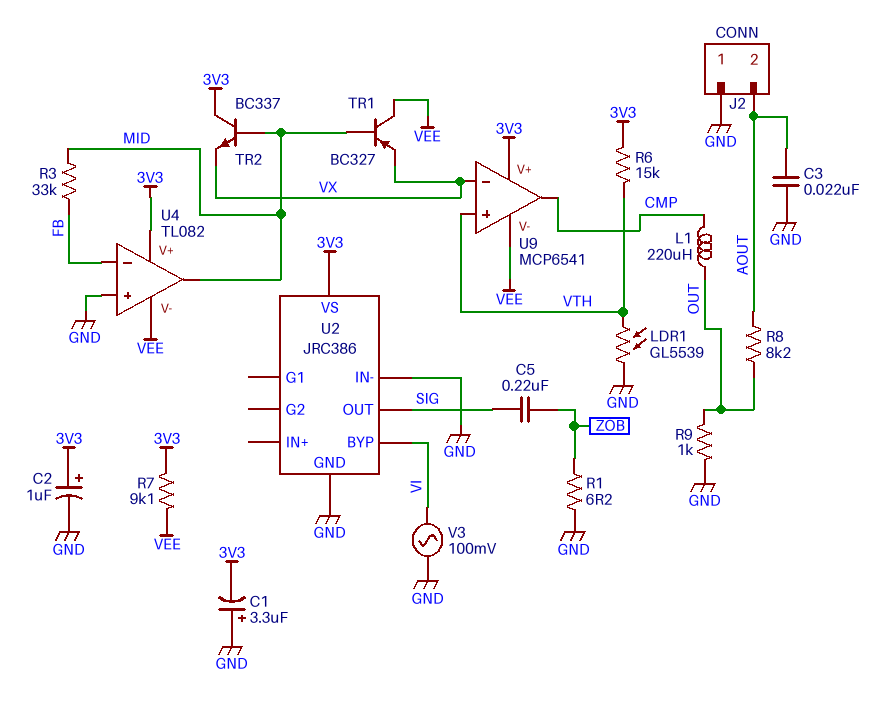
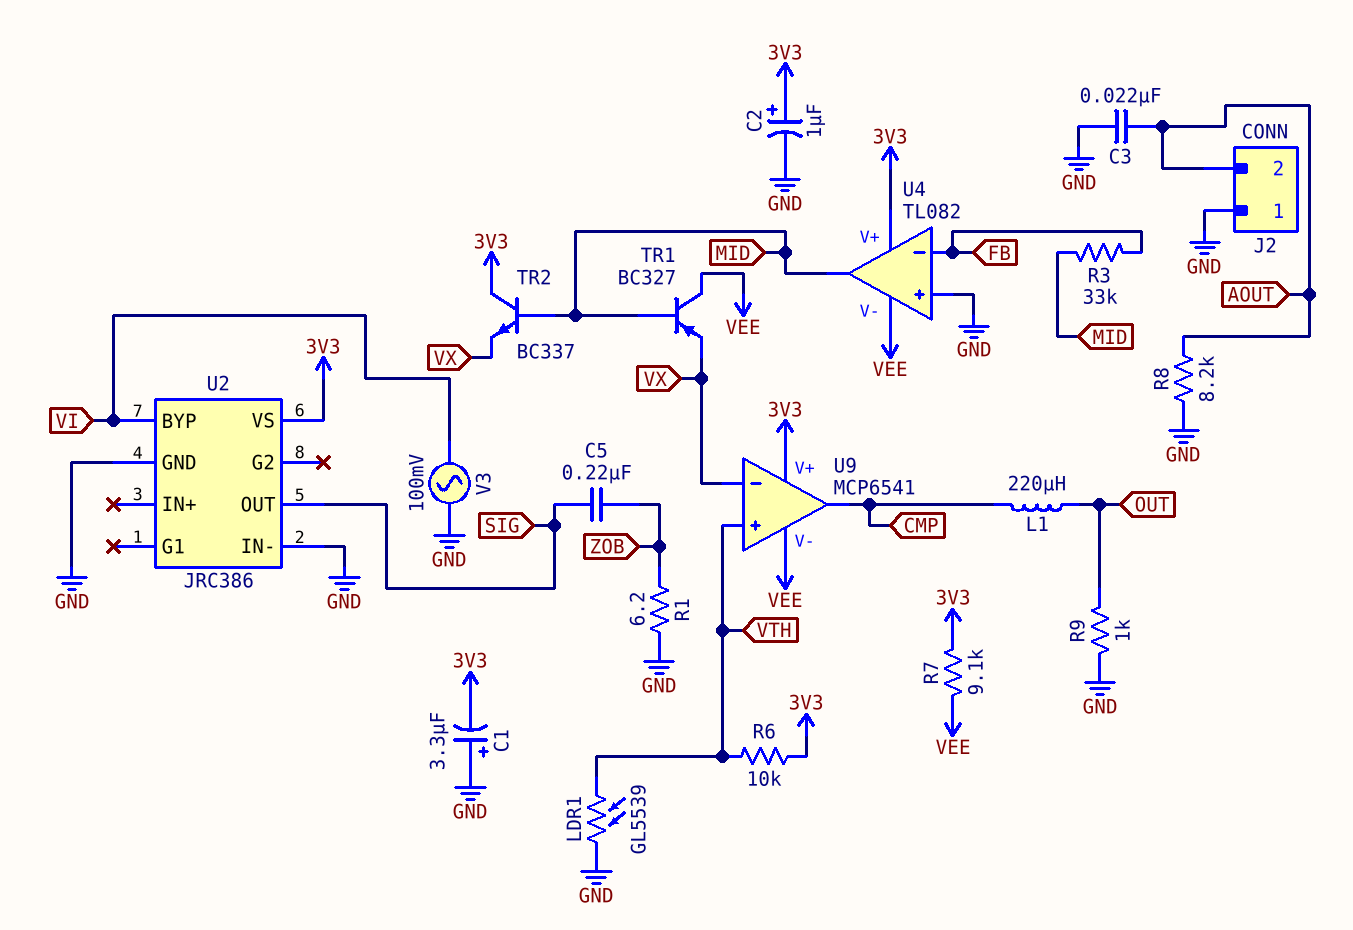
R6: 15k (3V3, VTH) -> 10k (3V3, VTH)
R8: 8.2k (AOUT, OUT) -> 8.2k (AOUT, GND)

